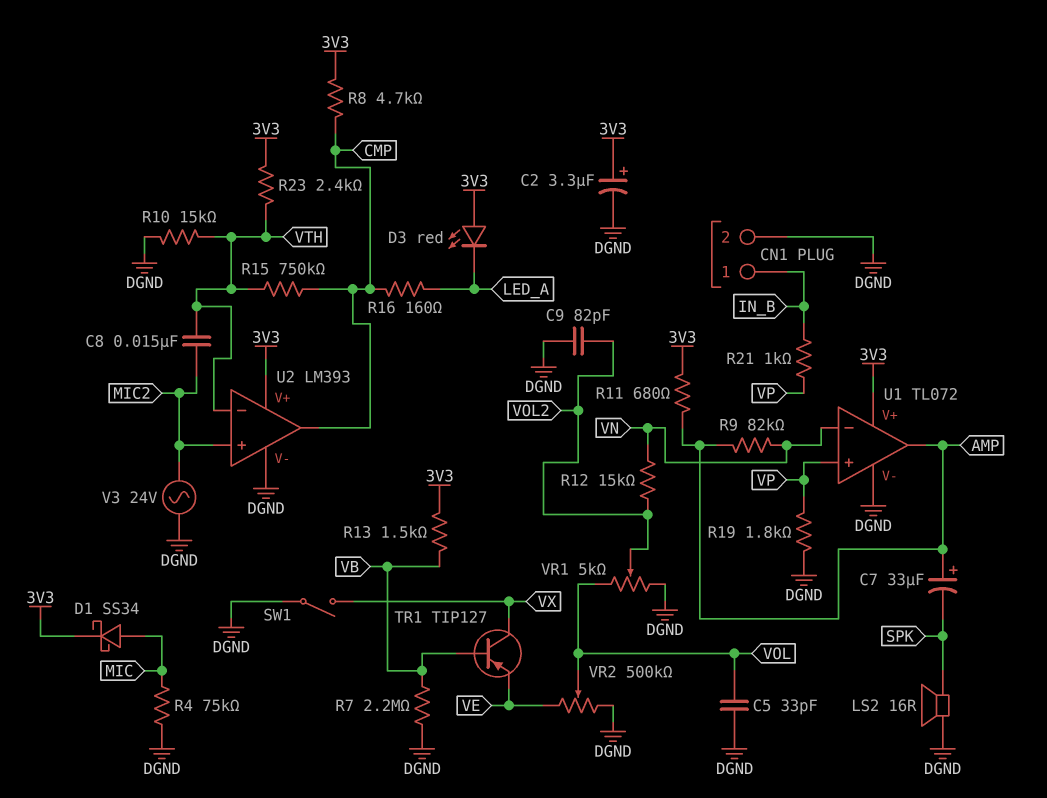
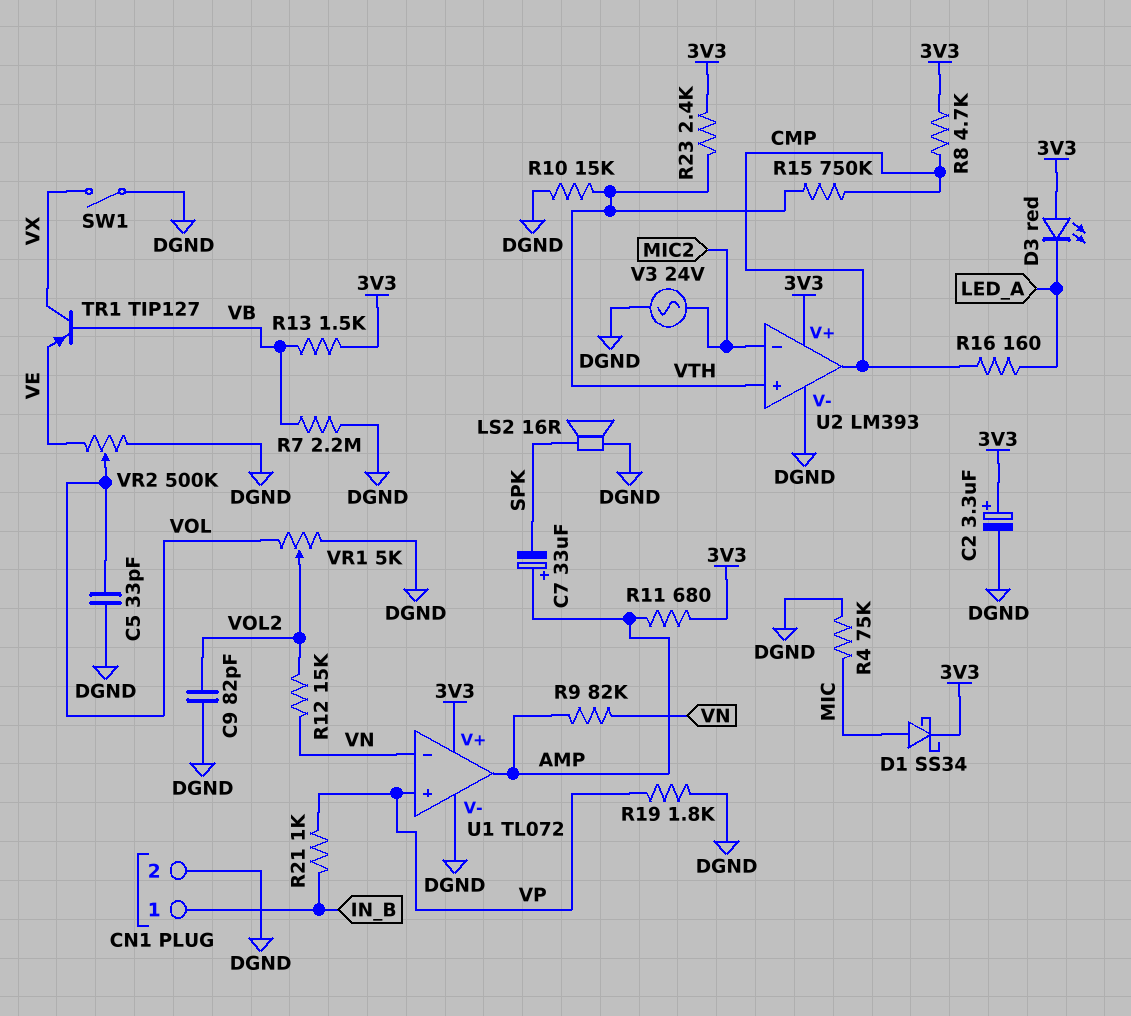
C8: 15nF (MIC2, VTH) -> none
U2 pin in+: MIC2 -> VTH
U2 pin in-: VTH -> MIC2

